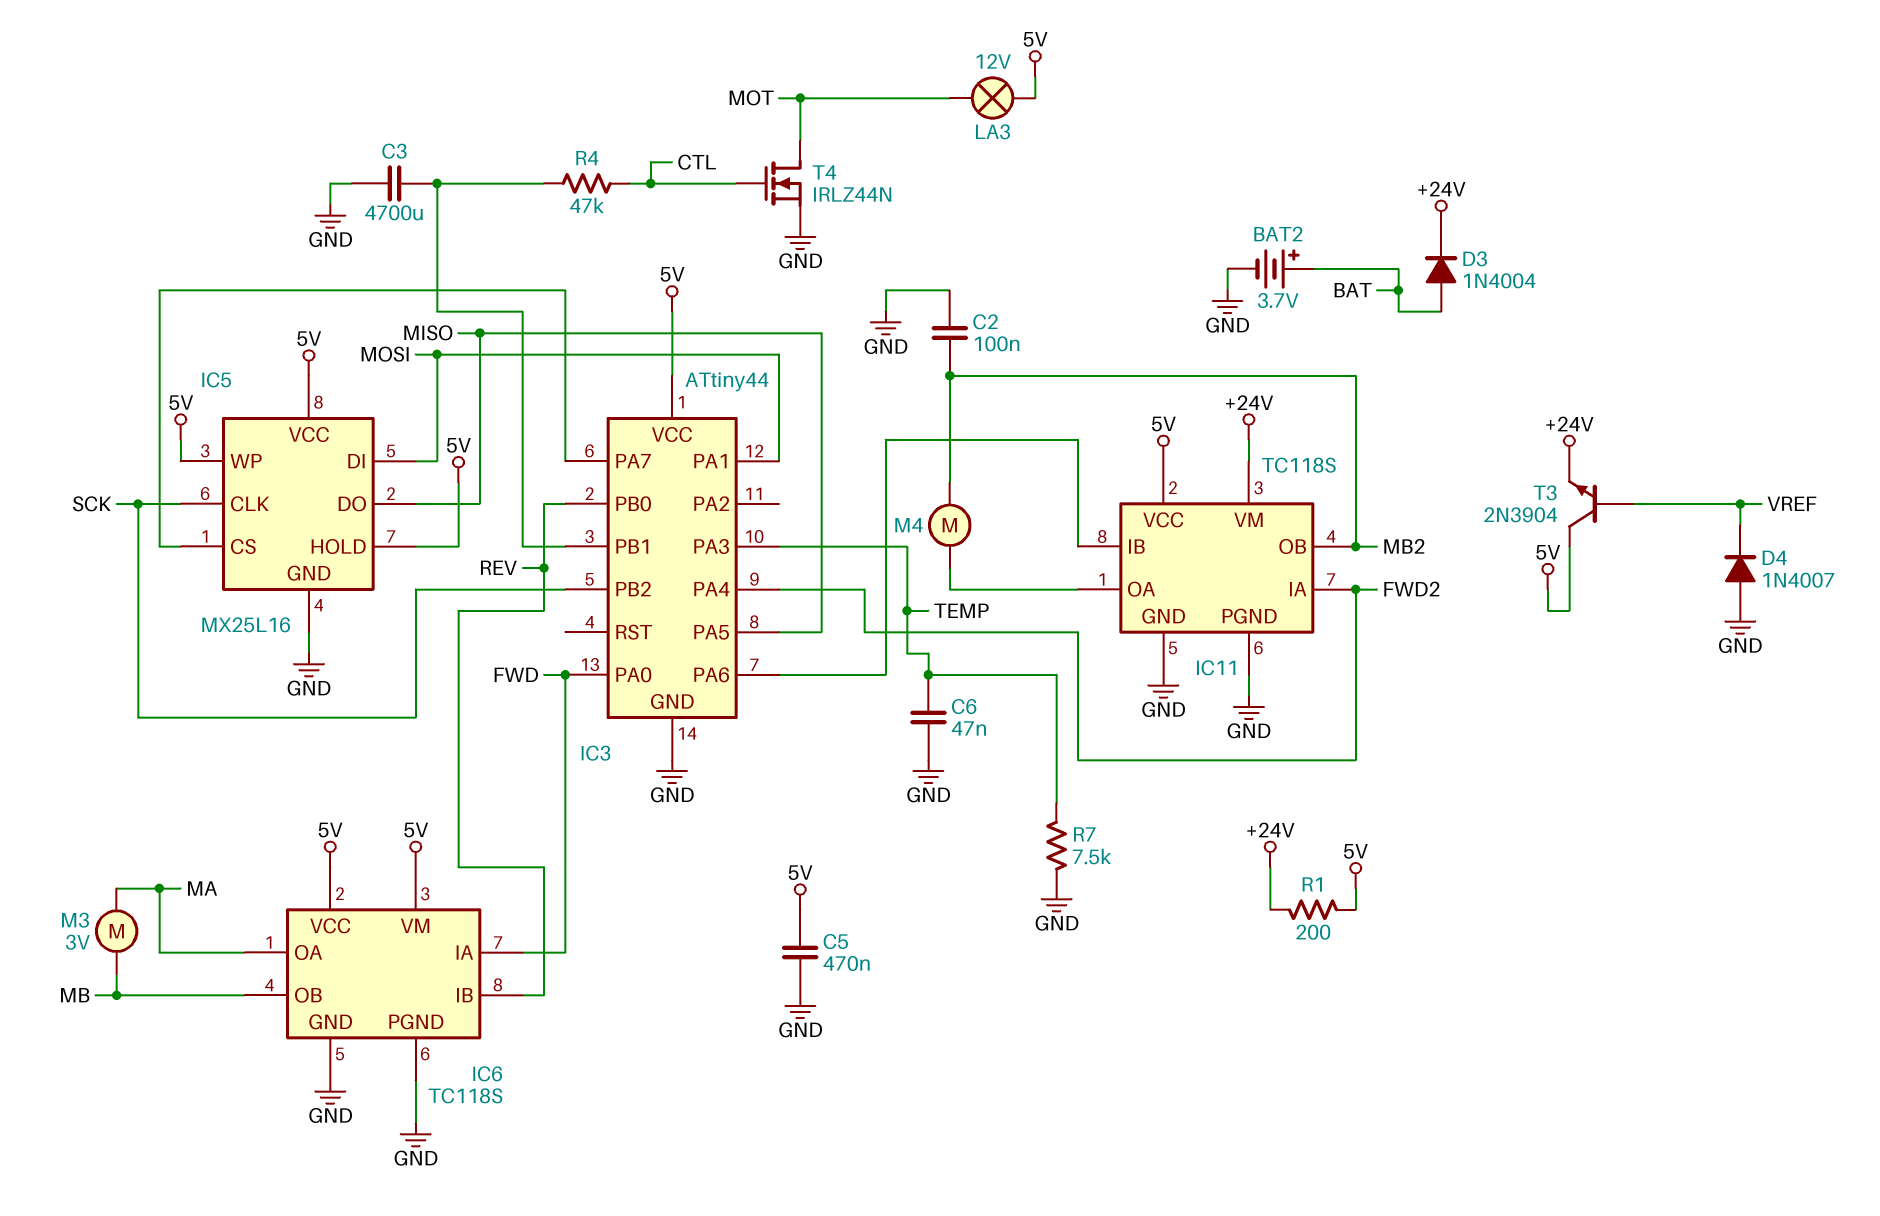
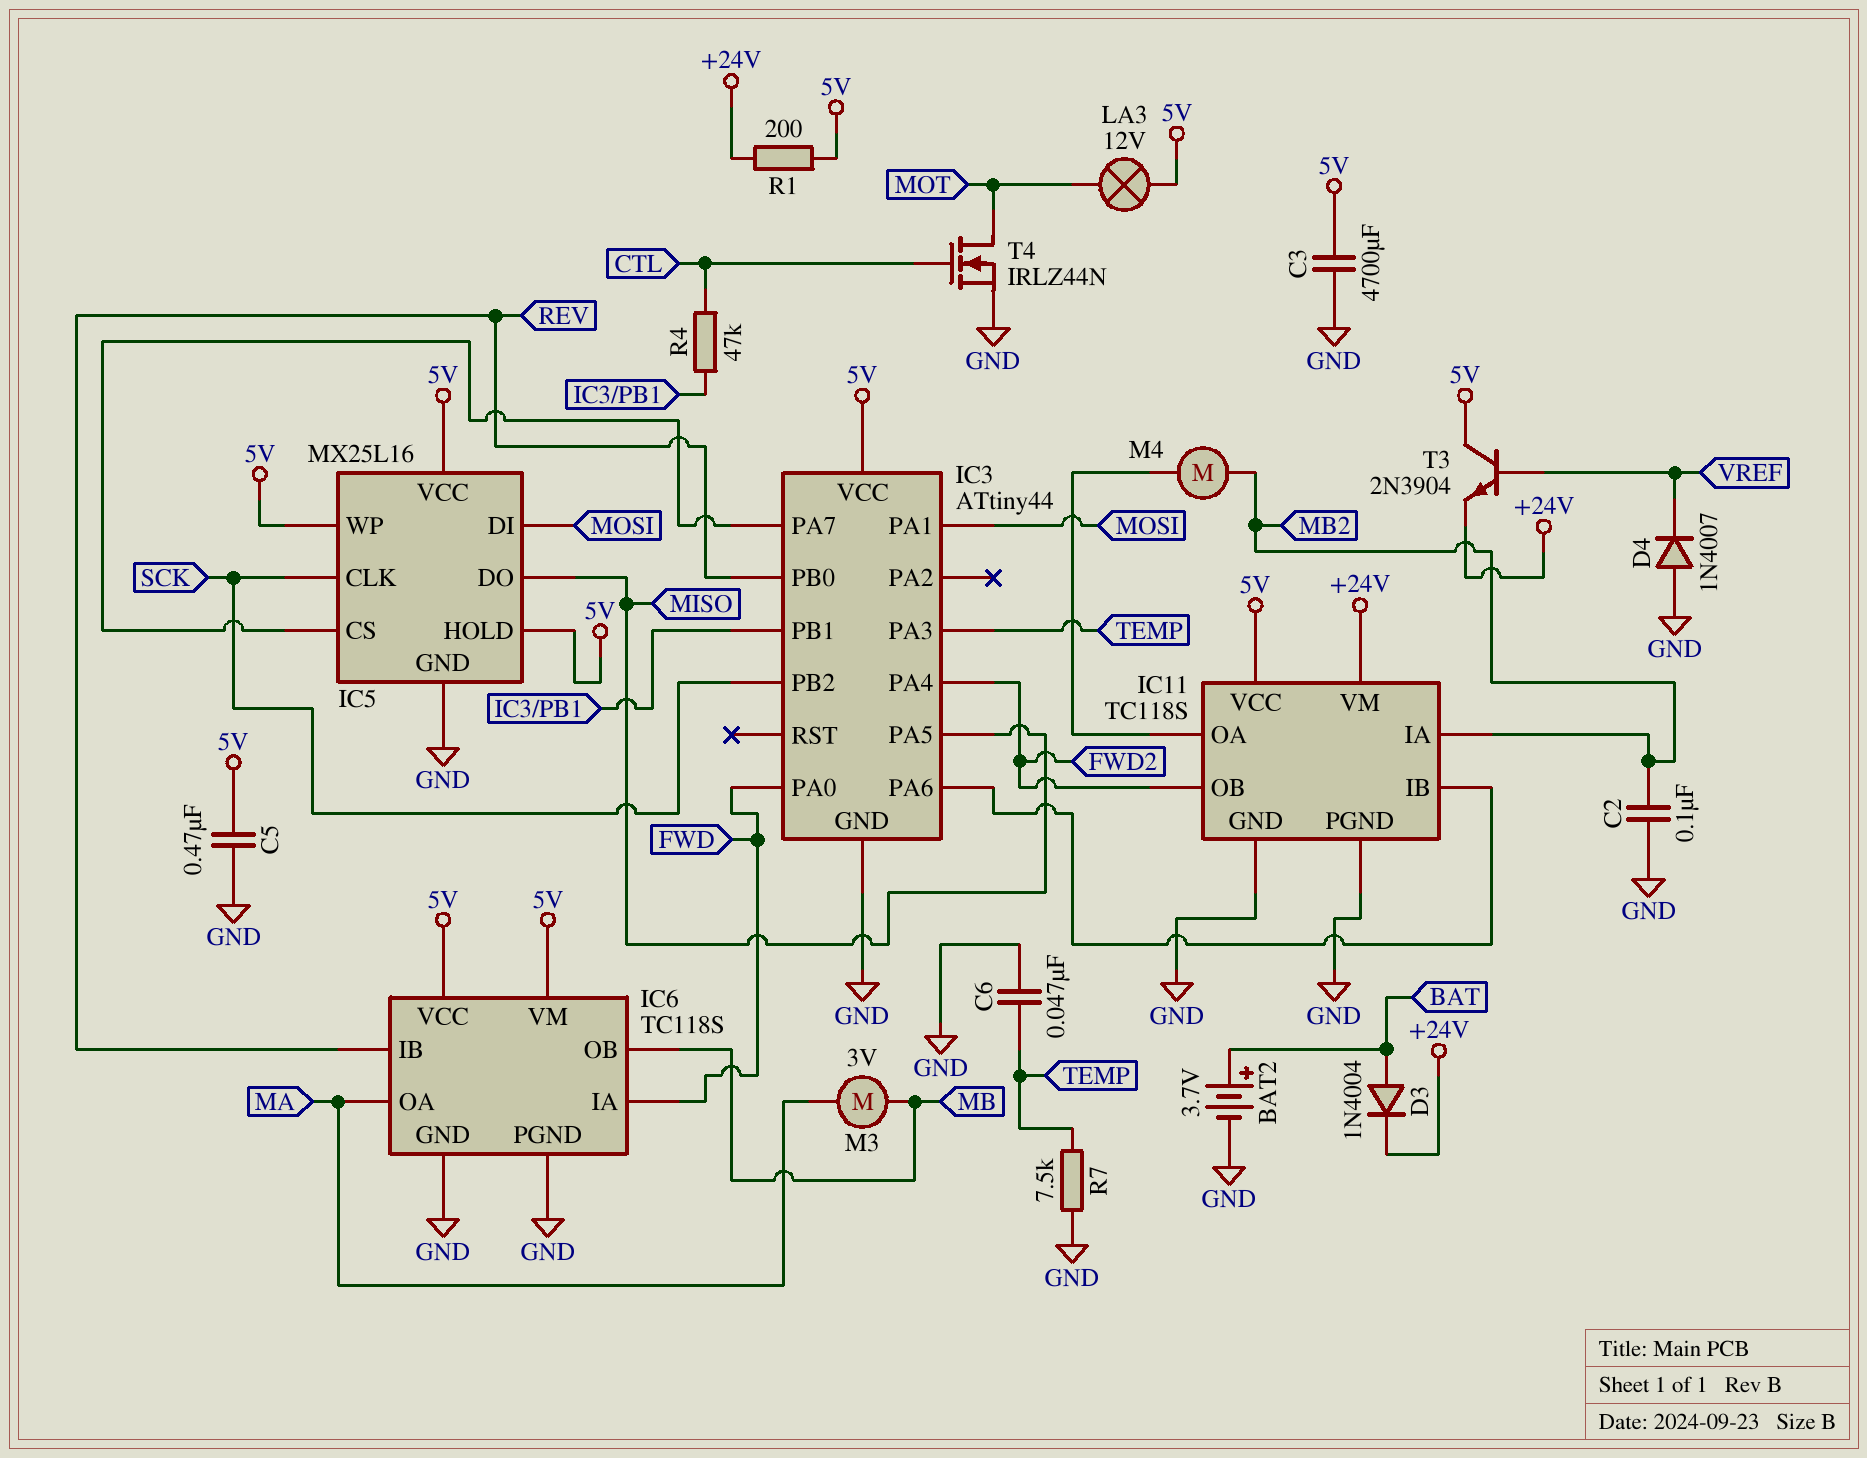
C3: 4700uF (GND, IC3/PB1) -> 4700uF (5V, GND)
IC11 pin IA: FWD2 -> MB2
IC11 pin OB: MB2 -> FWD2

